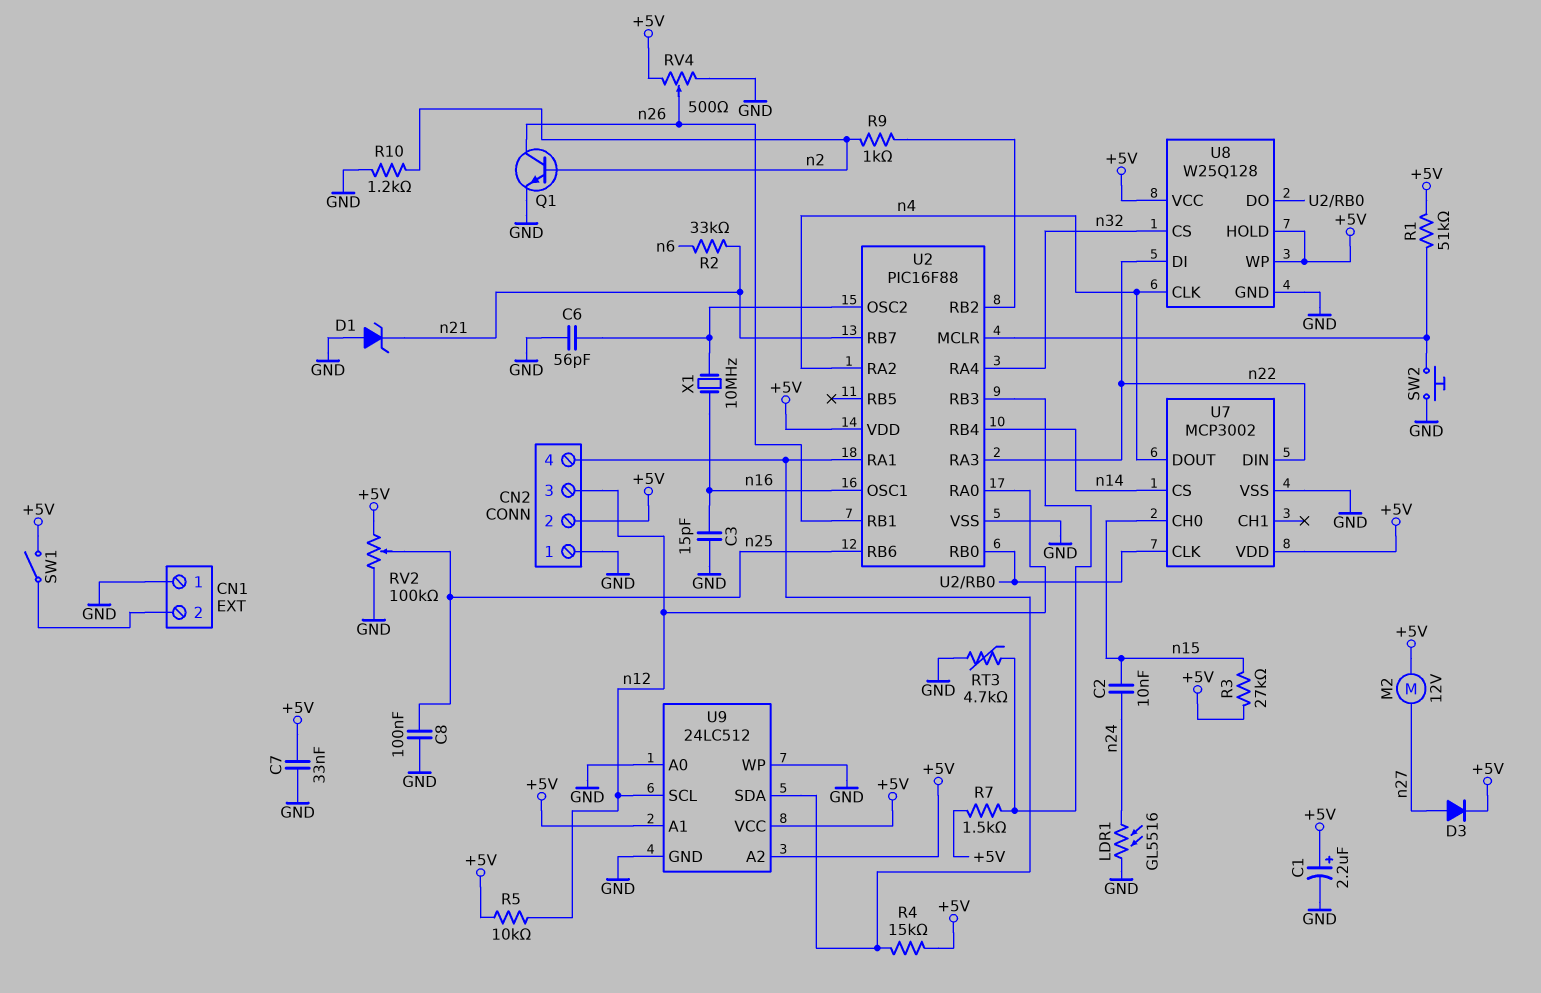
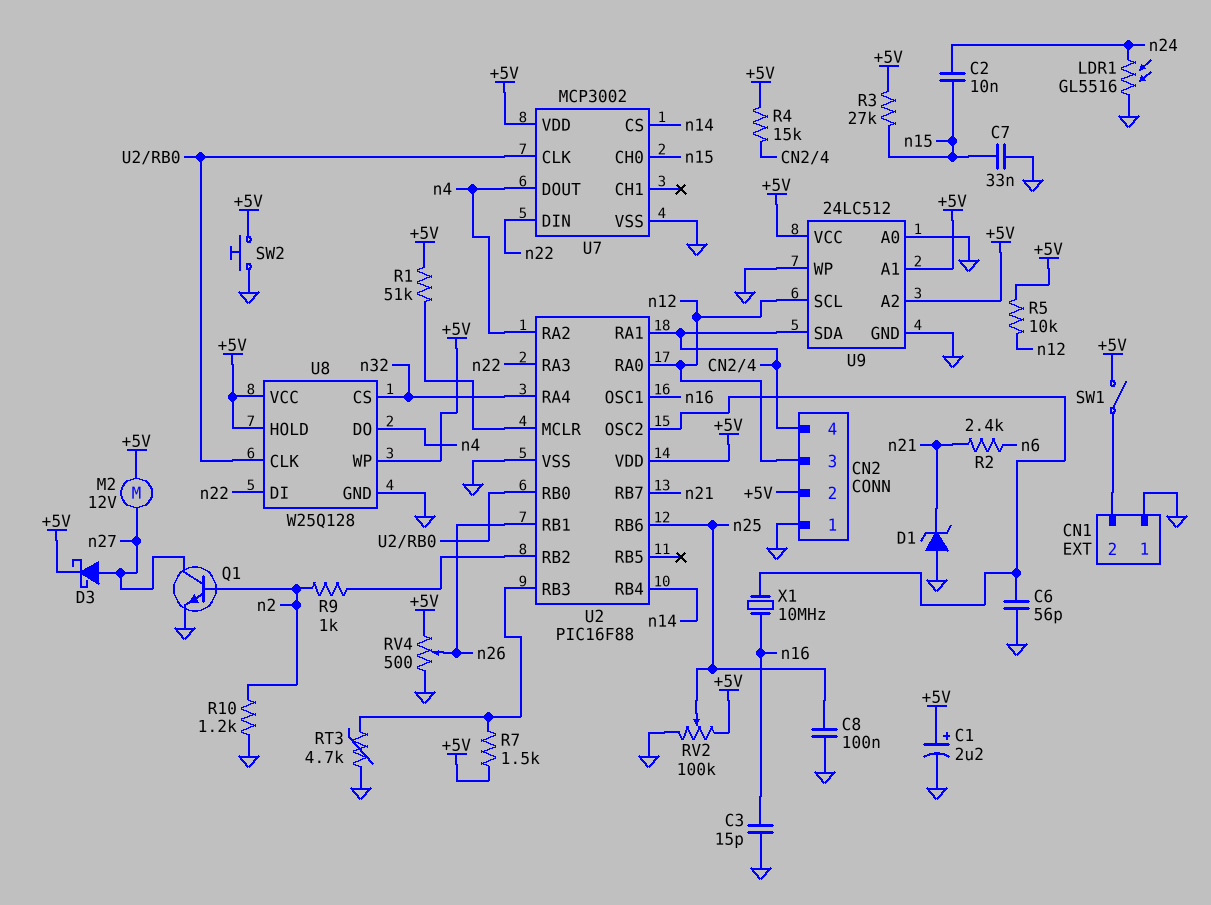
C7: 33nF (+5V, GND) -> 33nF (GND, n15)
D3: diode (A n27, K +5V) -> schottky (A n27, K +5V)
Q1: NPN (B n2, C n26, E GND) -> NPN (B n2, C n27, E GND)
R2: 33k (n6, n21) -> 2.4k (n6, n21)
SW2: button (GND, U2/MCLR) -> button (+5V, GND)
U8 pin CLK: n4 -> U2/RB0
U8 pin DO: U2/RB0 -> n4

